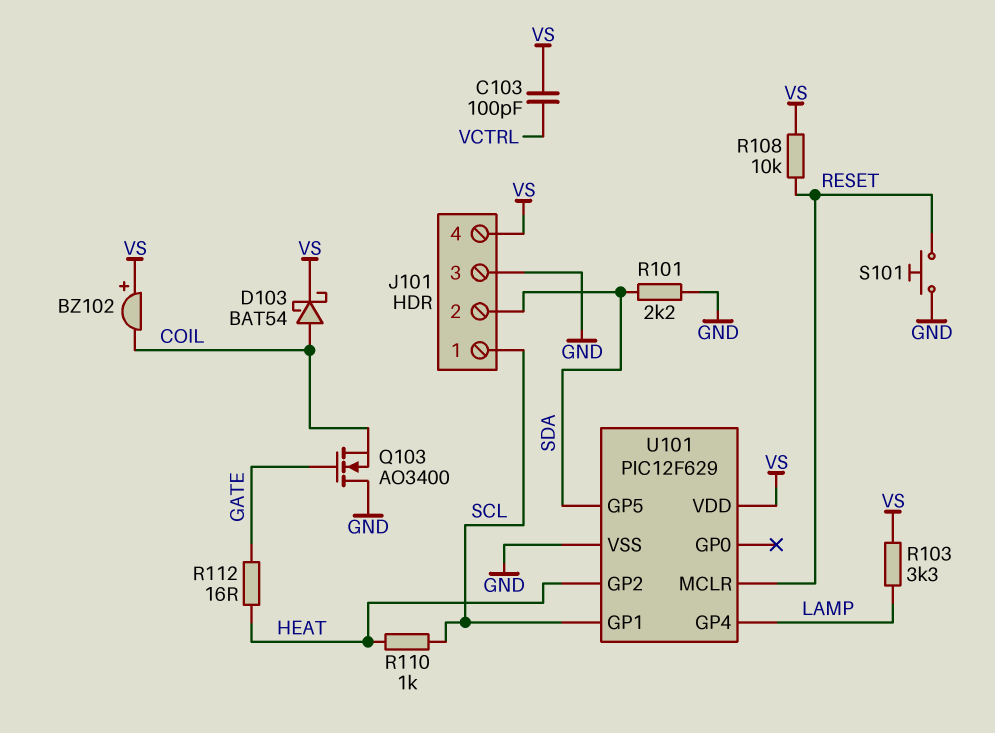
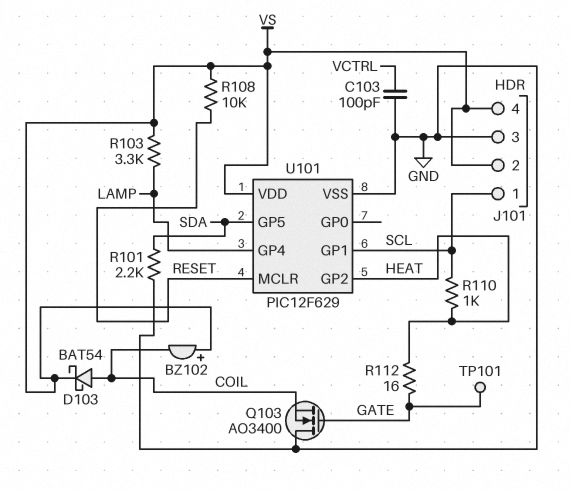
C103: 100pF (VCTRL, VS) -> 100pF (GND, VCTRL)
J101 pin 2: SDA -> VS
S101: button (GND, RESET) -> none
TP101: none -> test point (GATE)

